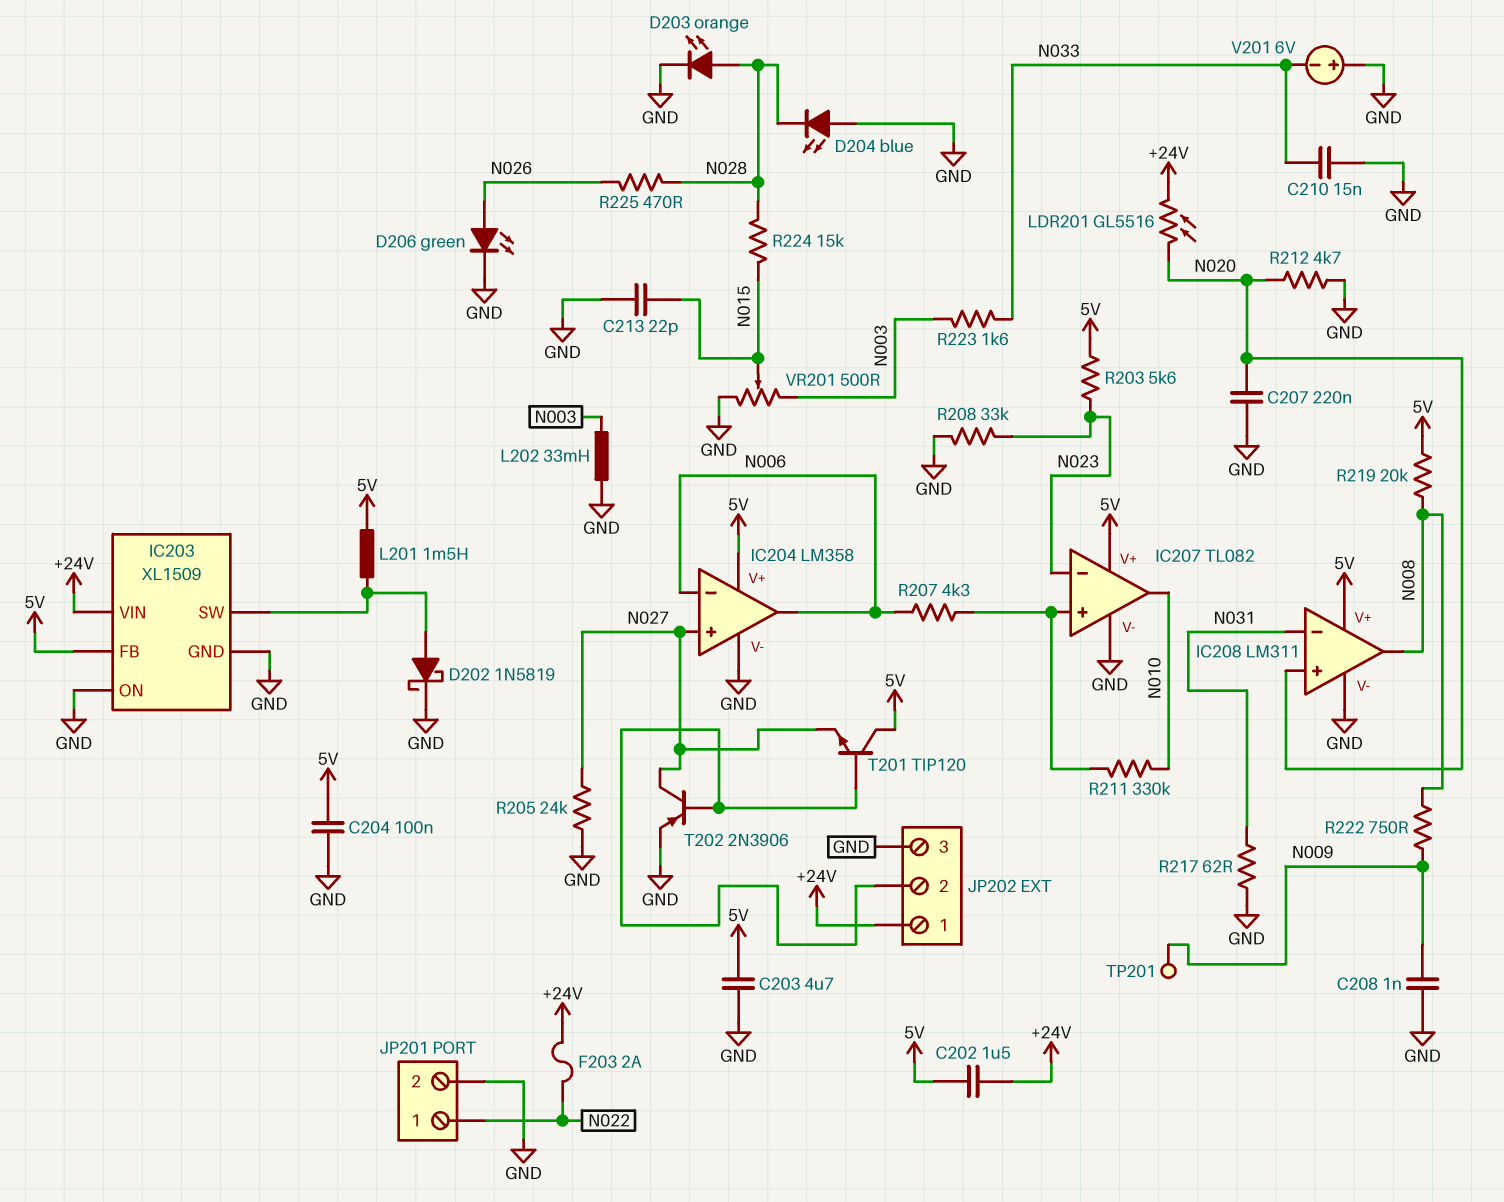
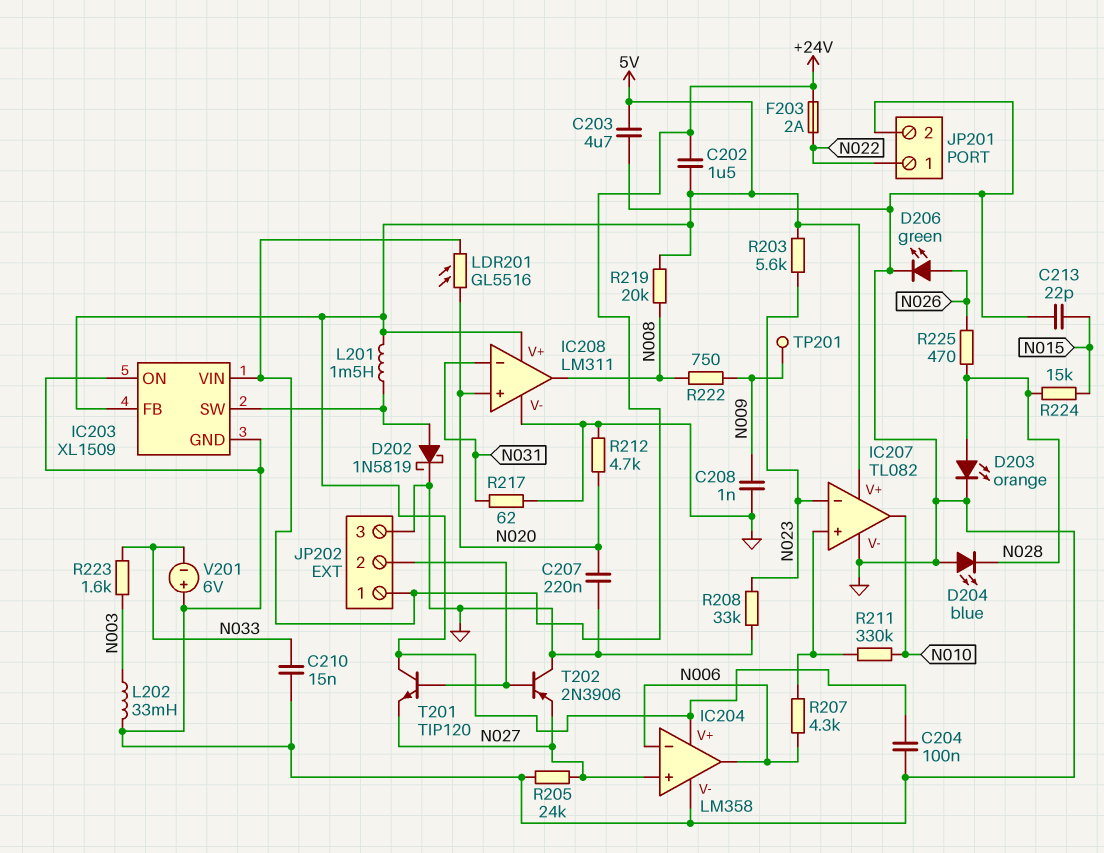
T202: PNP 2N3906 (B JP202/2, C N027, E GND) -> PNP 2N3906 (B JP202/2, C GND, E N027)
VR201: 500 (GND, N003, wiper N015) -> none

